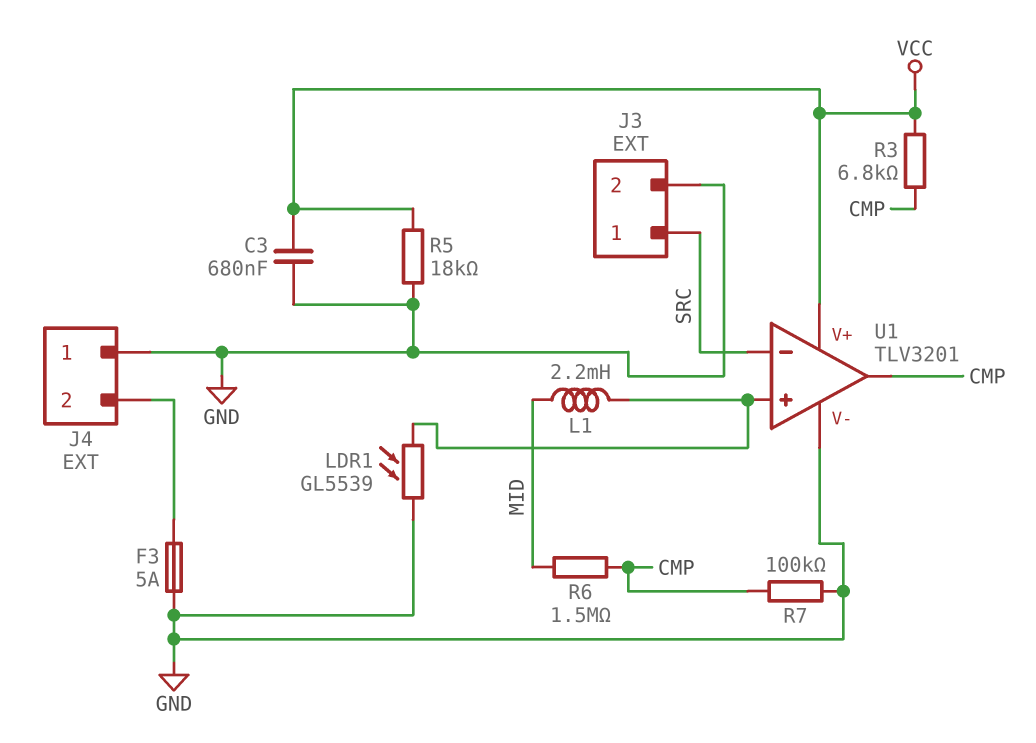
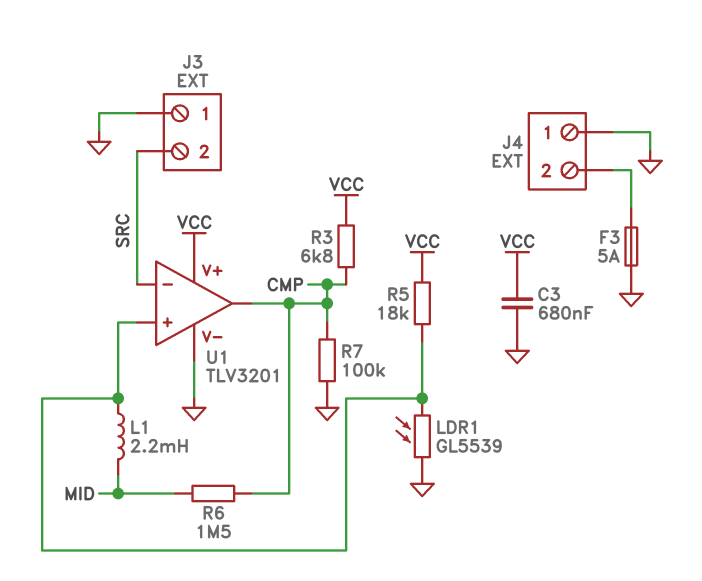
J3 pin 1: SRC -> GND
J3 pin 2: GND -> SRC
R5: 18k (GND, VCC) -> 18k (U1/in+, VCC)

